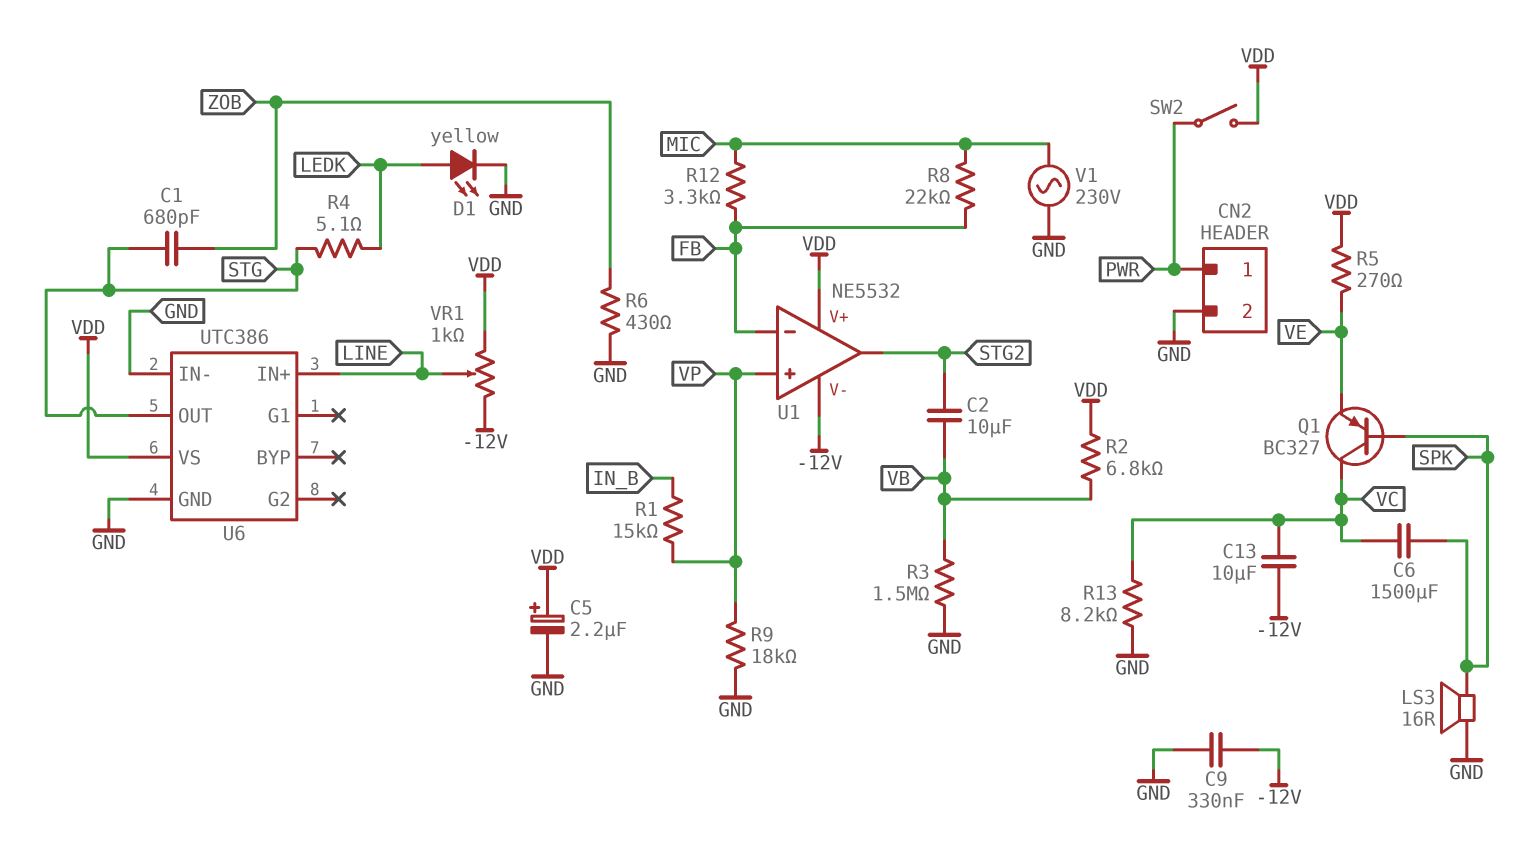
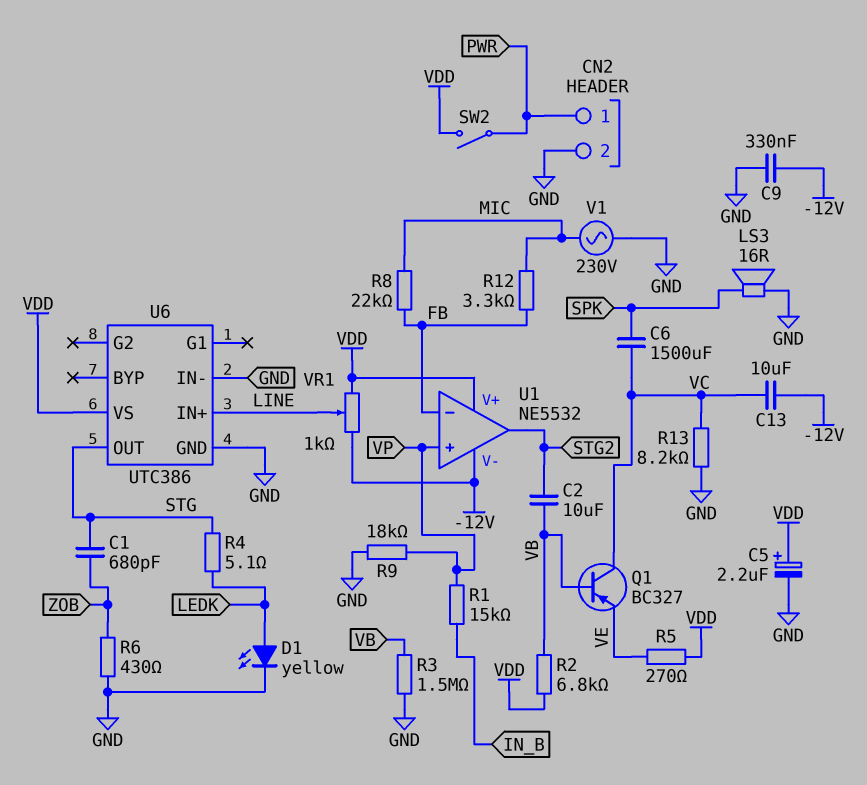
Q1: PNP BC327 (B SPK, C VC, E VE) -> PNP BC327 (B VB, C VC, E VE)

